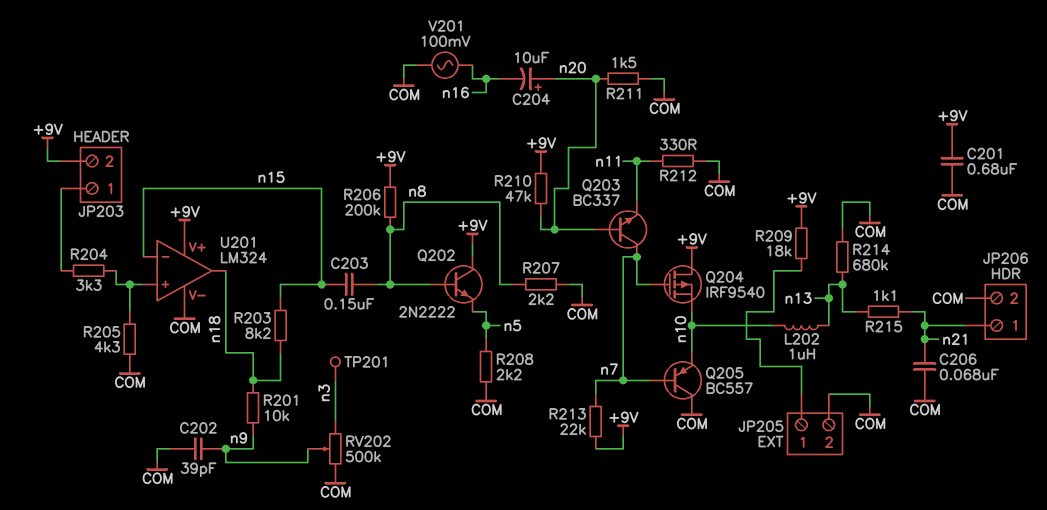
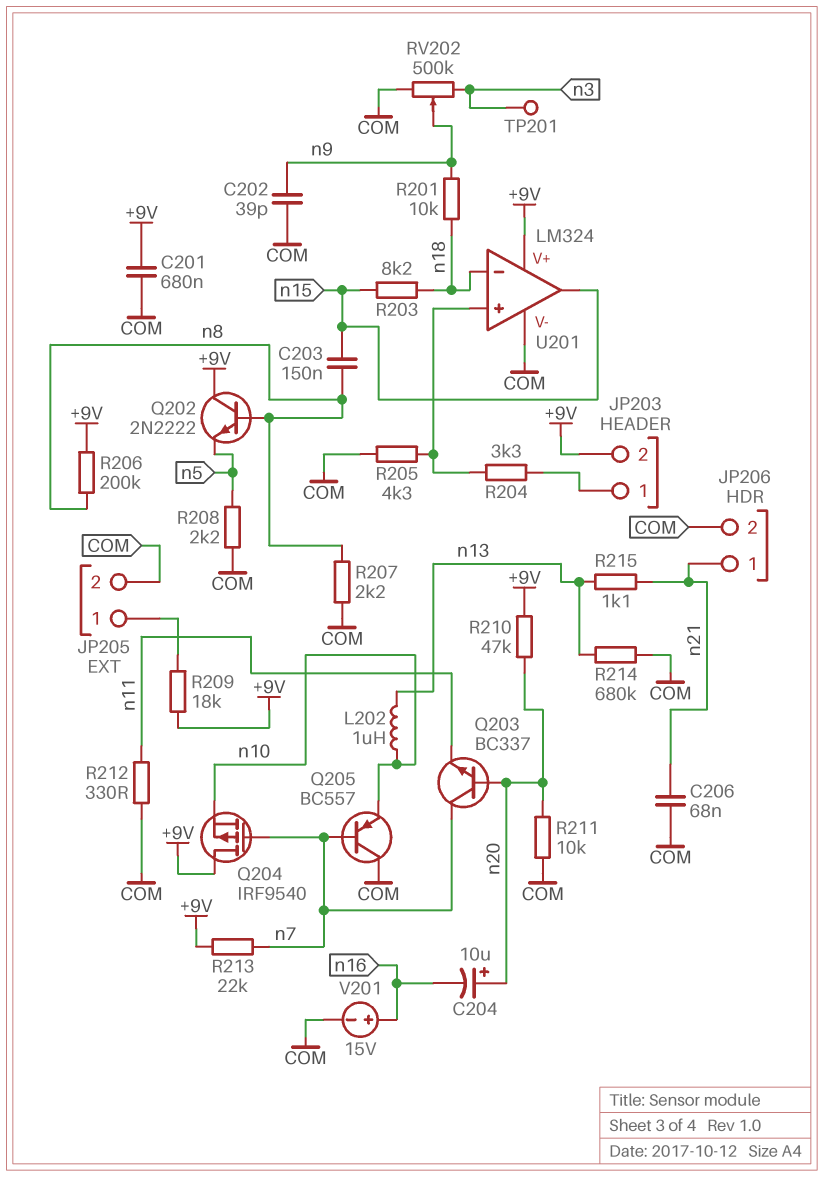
R211: 1.5k (COM, n20) -> 10k (COM, n20)
U201 pin in-: n15 -> n18
U201 pin out: n18 -> n15
V201: AC 100mV (COM, n16) -> 15V (plus n16, minus COM)

